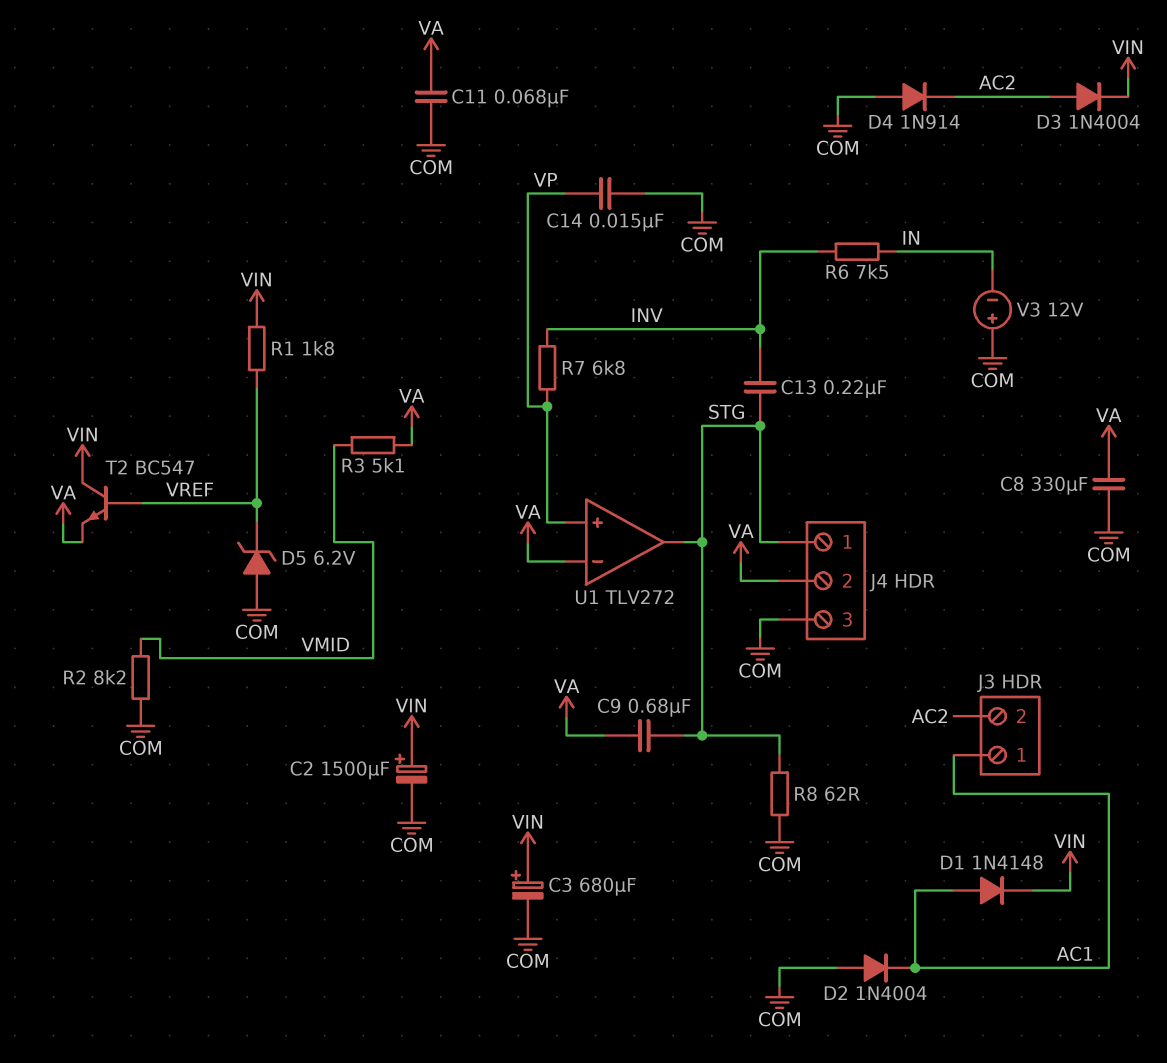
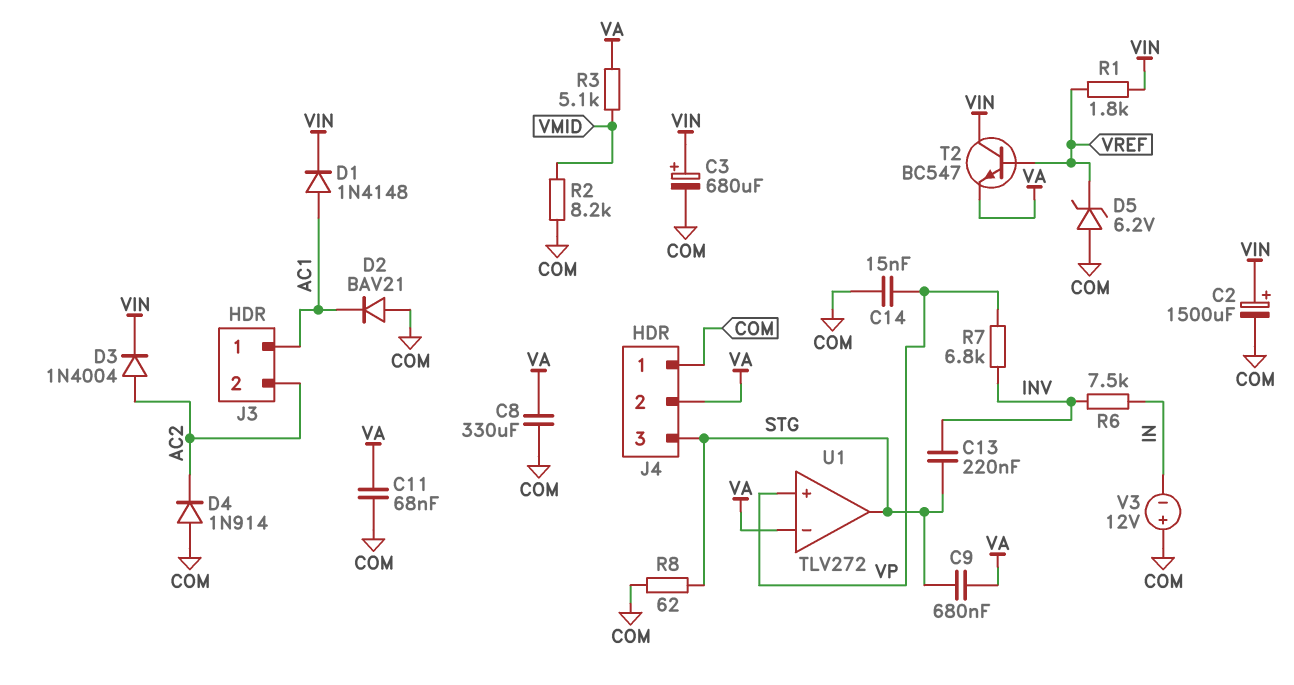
D2: diode 1N4004 (A COM, K AC1) -> diode BAV21 (A COM, K AC1)
J4 pin 1: STG -> COM
J4 pin 3: COM -> STG

